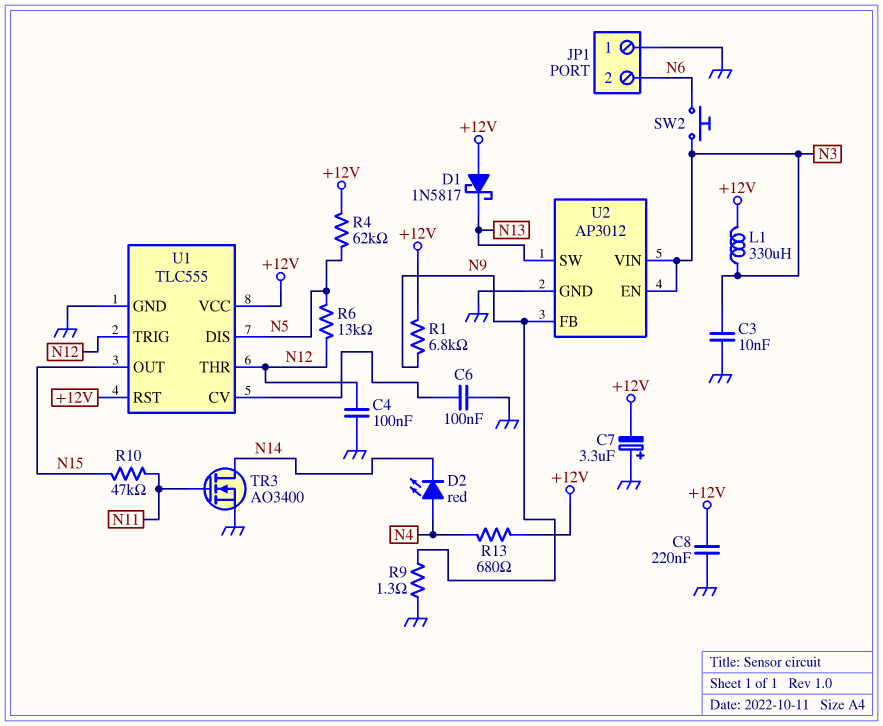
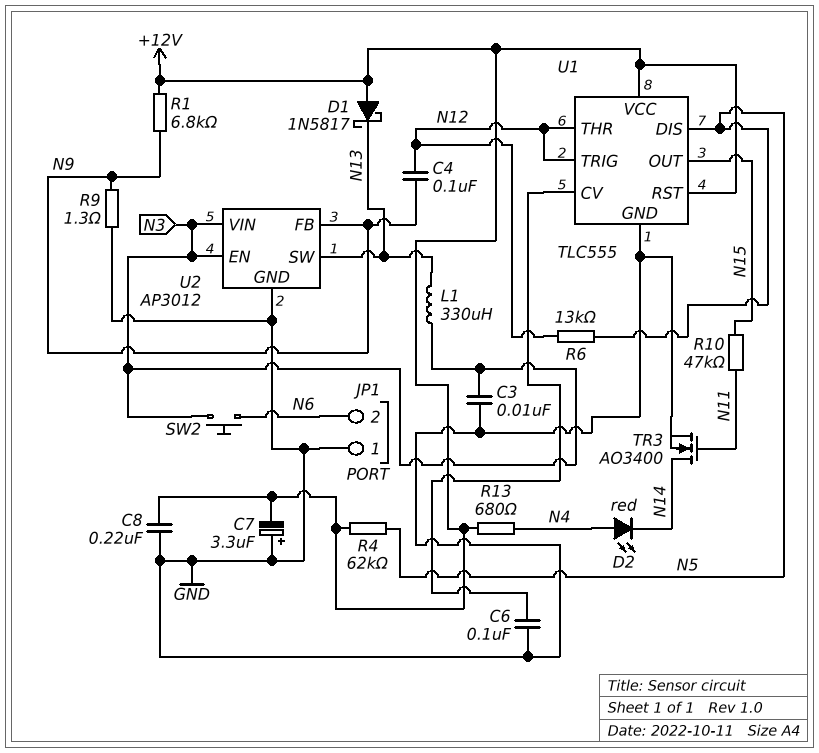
C4: 100nF (GND, N12) -> 100nF (N9, N12)
L1: 330uH (+12V, N3) -> 330uH (N3, N13)

